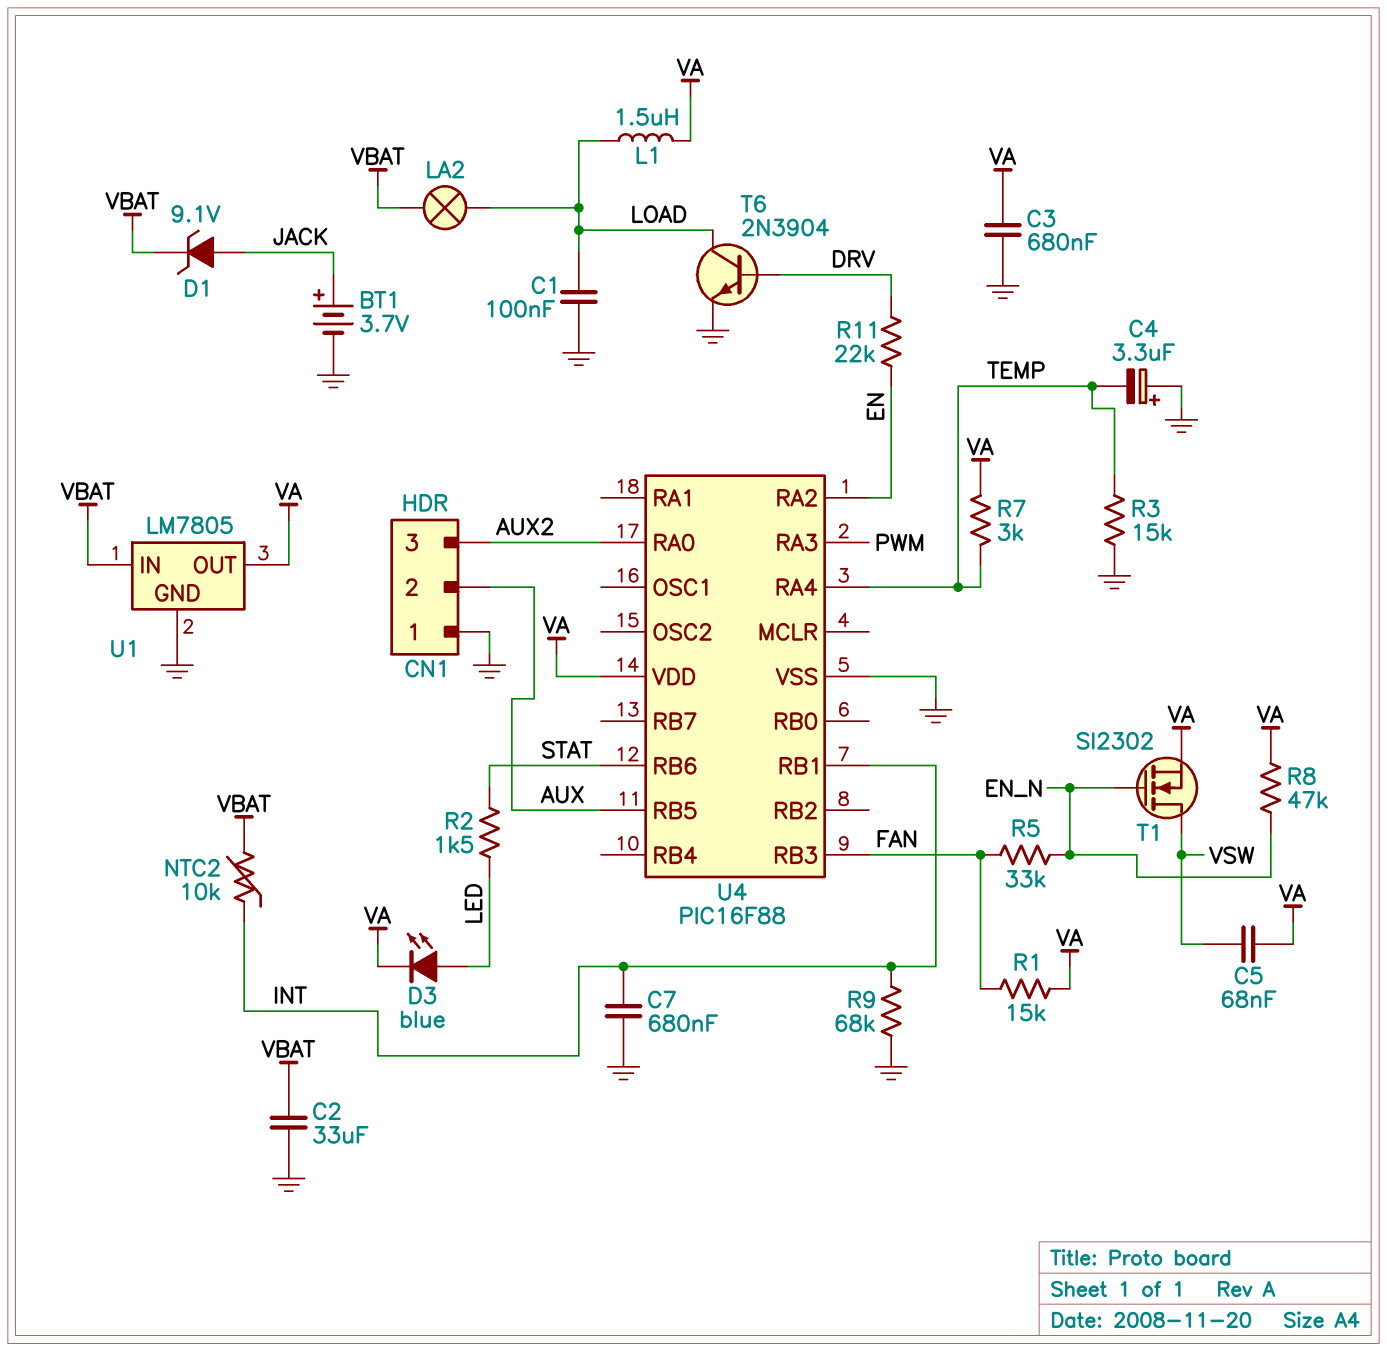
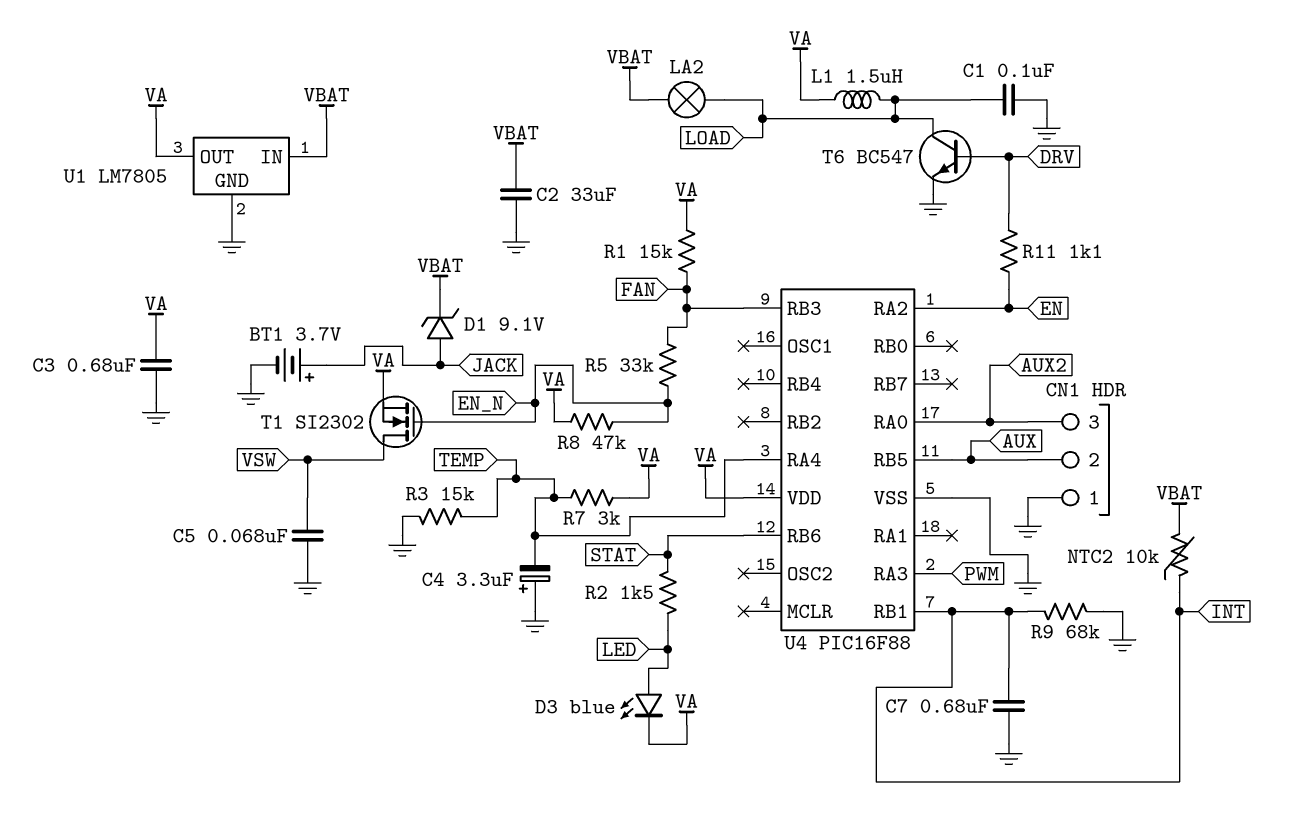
C5: 68nF (VA, VSW) -> 68nF (GND, VSW)
R11: 22k (DRV, EN) -> 1.1k (DRV, EN)
T6: NPN 2N3904 (B DRV, C LOAD, E GND) -> NPN BC547 (B DRV, C LOAD, E GND)

